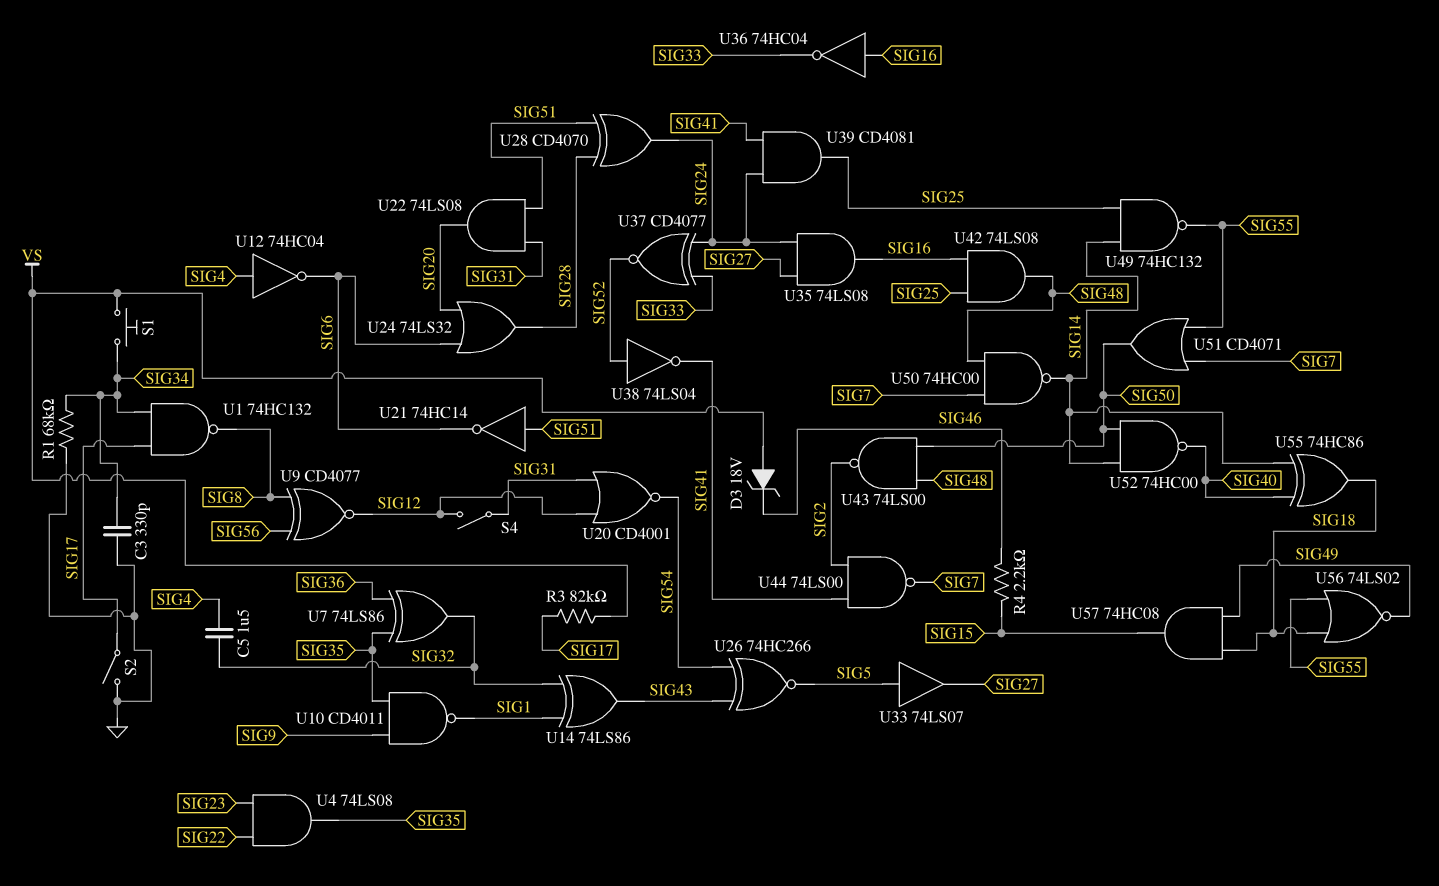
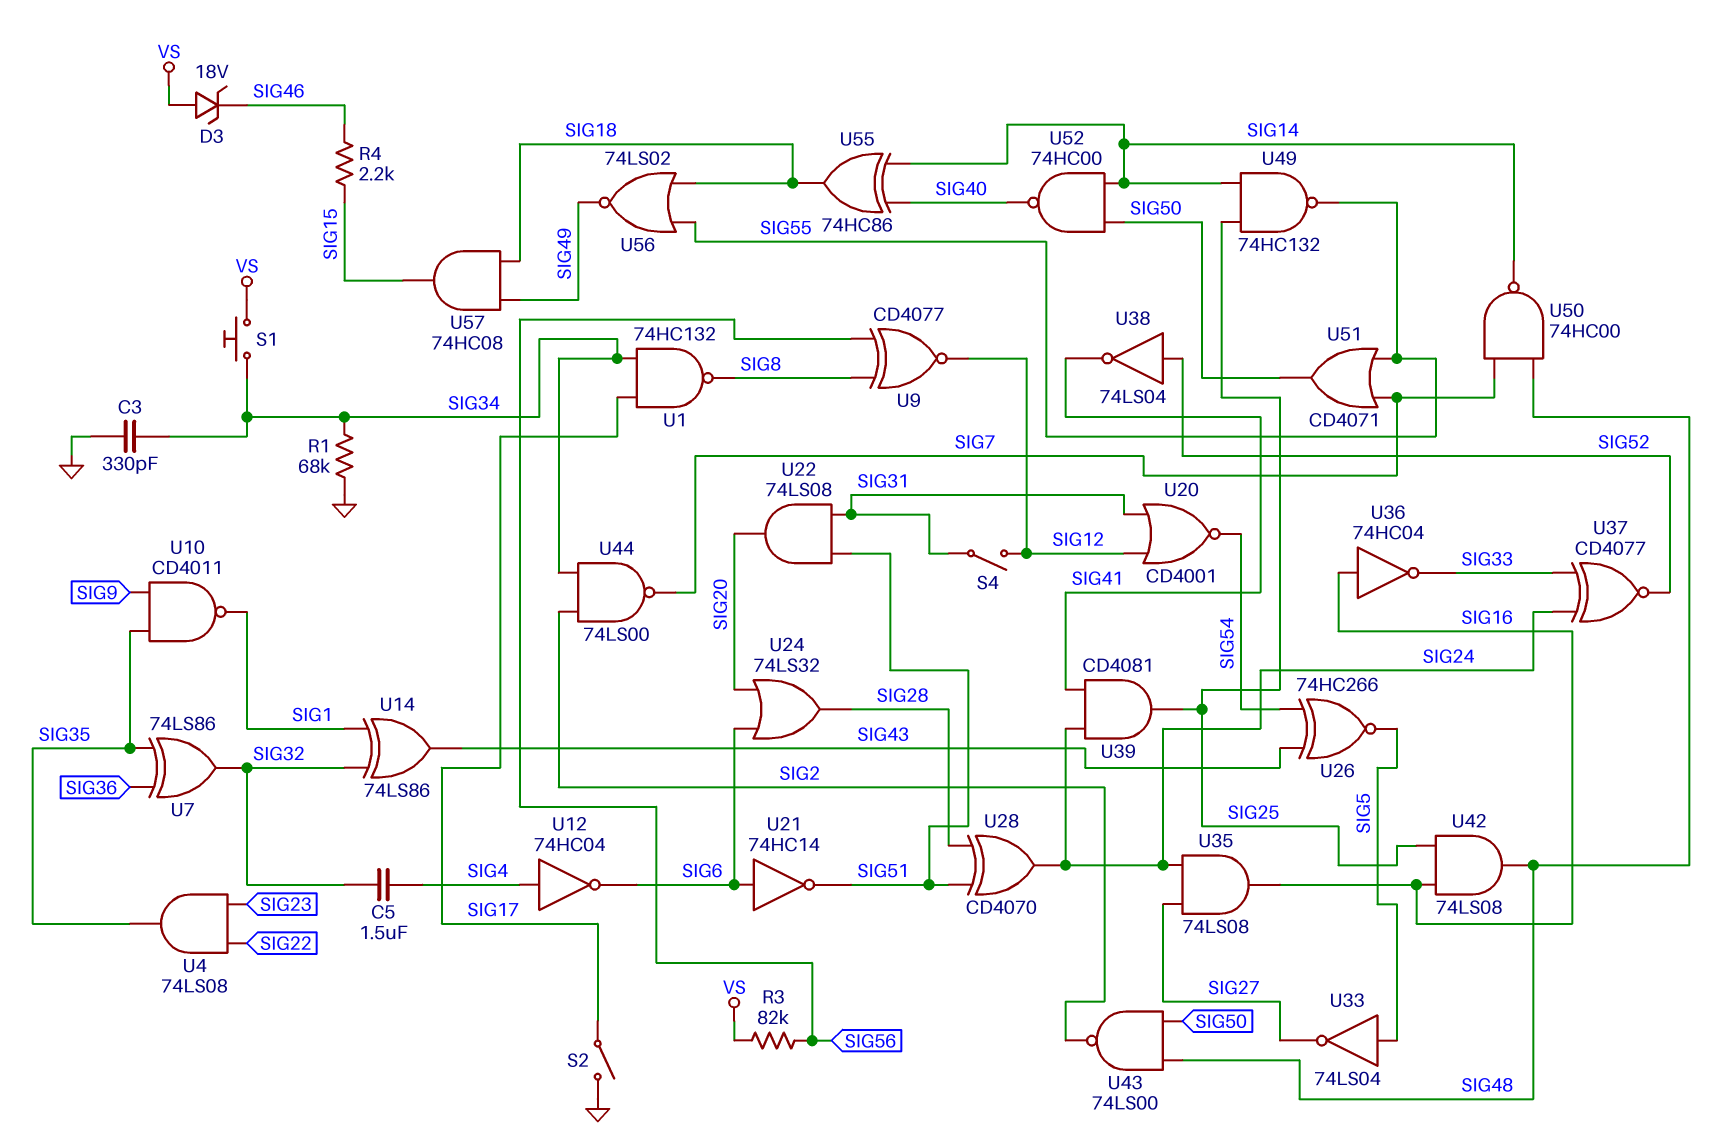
R3: 82k (SIG17, VS) -> 82k (SIG56, VS)
U21: NOT 74HC14 (in SIG51, out SIG6) -> NOT 74HC14 (in SIG6, out SIG51)
U33: buffer 74LS07 (in SIG5, out SIG27) -> NOT 74LS04 (in SIG5, out SIG27)
U44: NAND 74LS00 (in SIG2, in SIG41, out SIG7) -> NAND 74LS00 (in SIG2, in SIG34, out SIG7)

